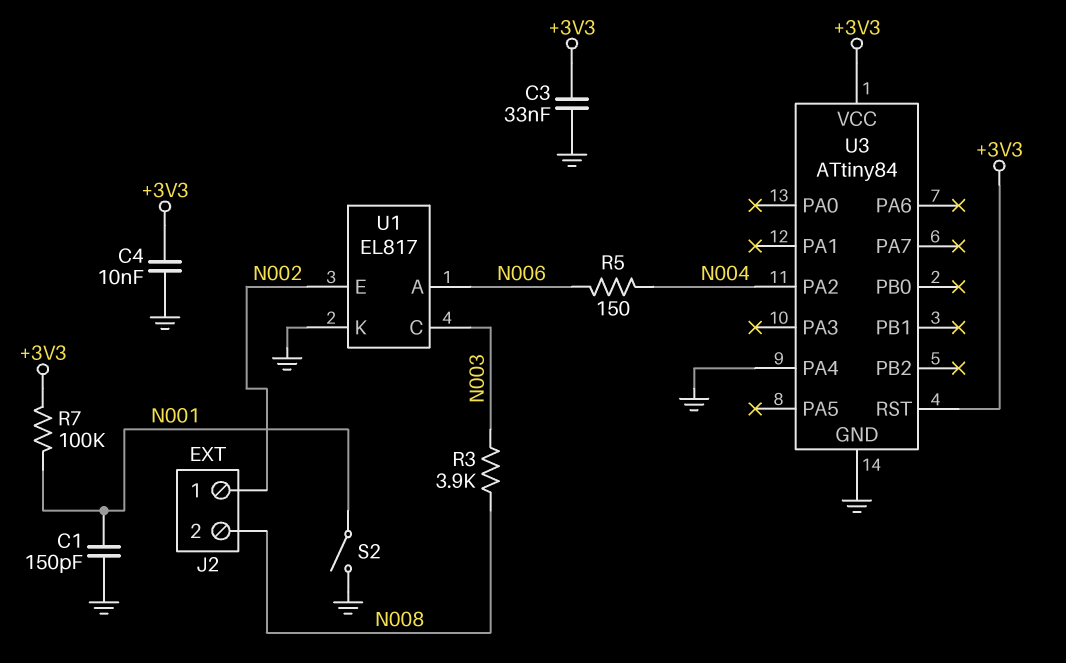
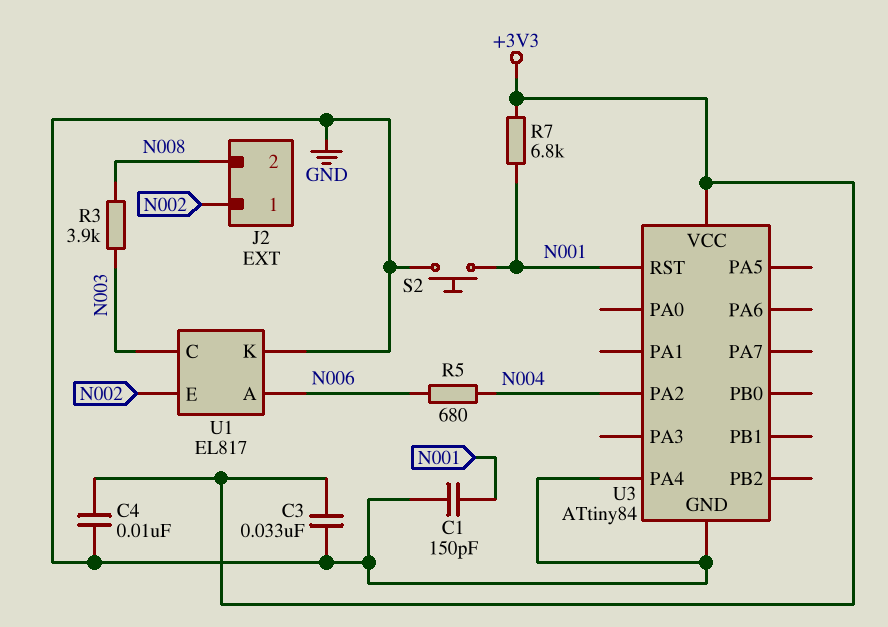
R5: 150 (N004, N006) -> 680 (N004, N006)
R7: 100k (+3V3, N001) -> 6.8k (+3V3, N001)
S2: switch (GND, N001) -> button (GND, N001)
U3 pin RST: +3V3 -> N001

